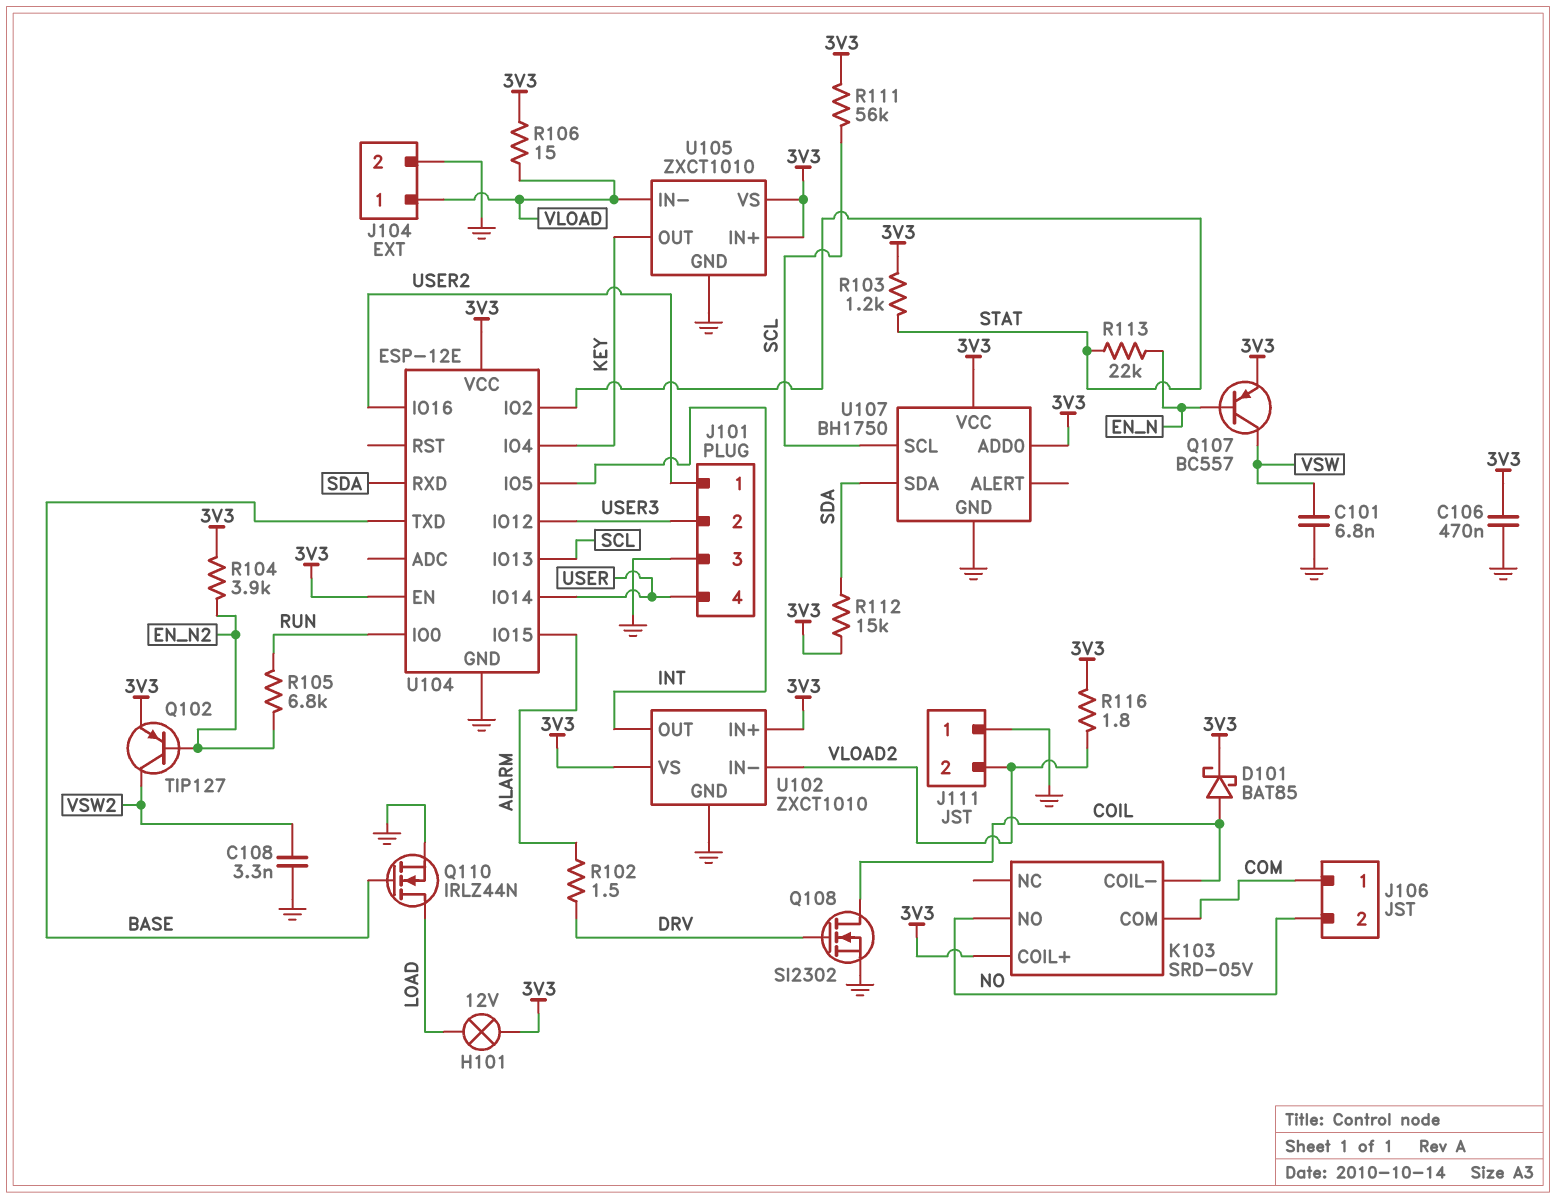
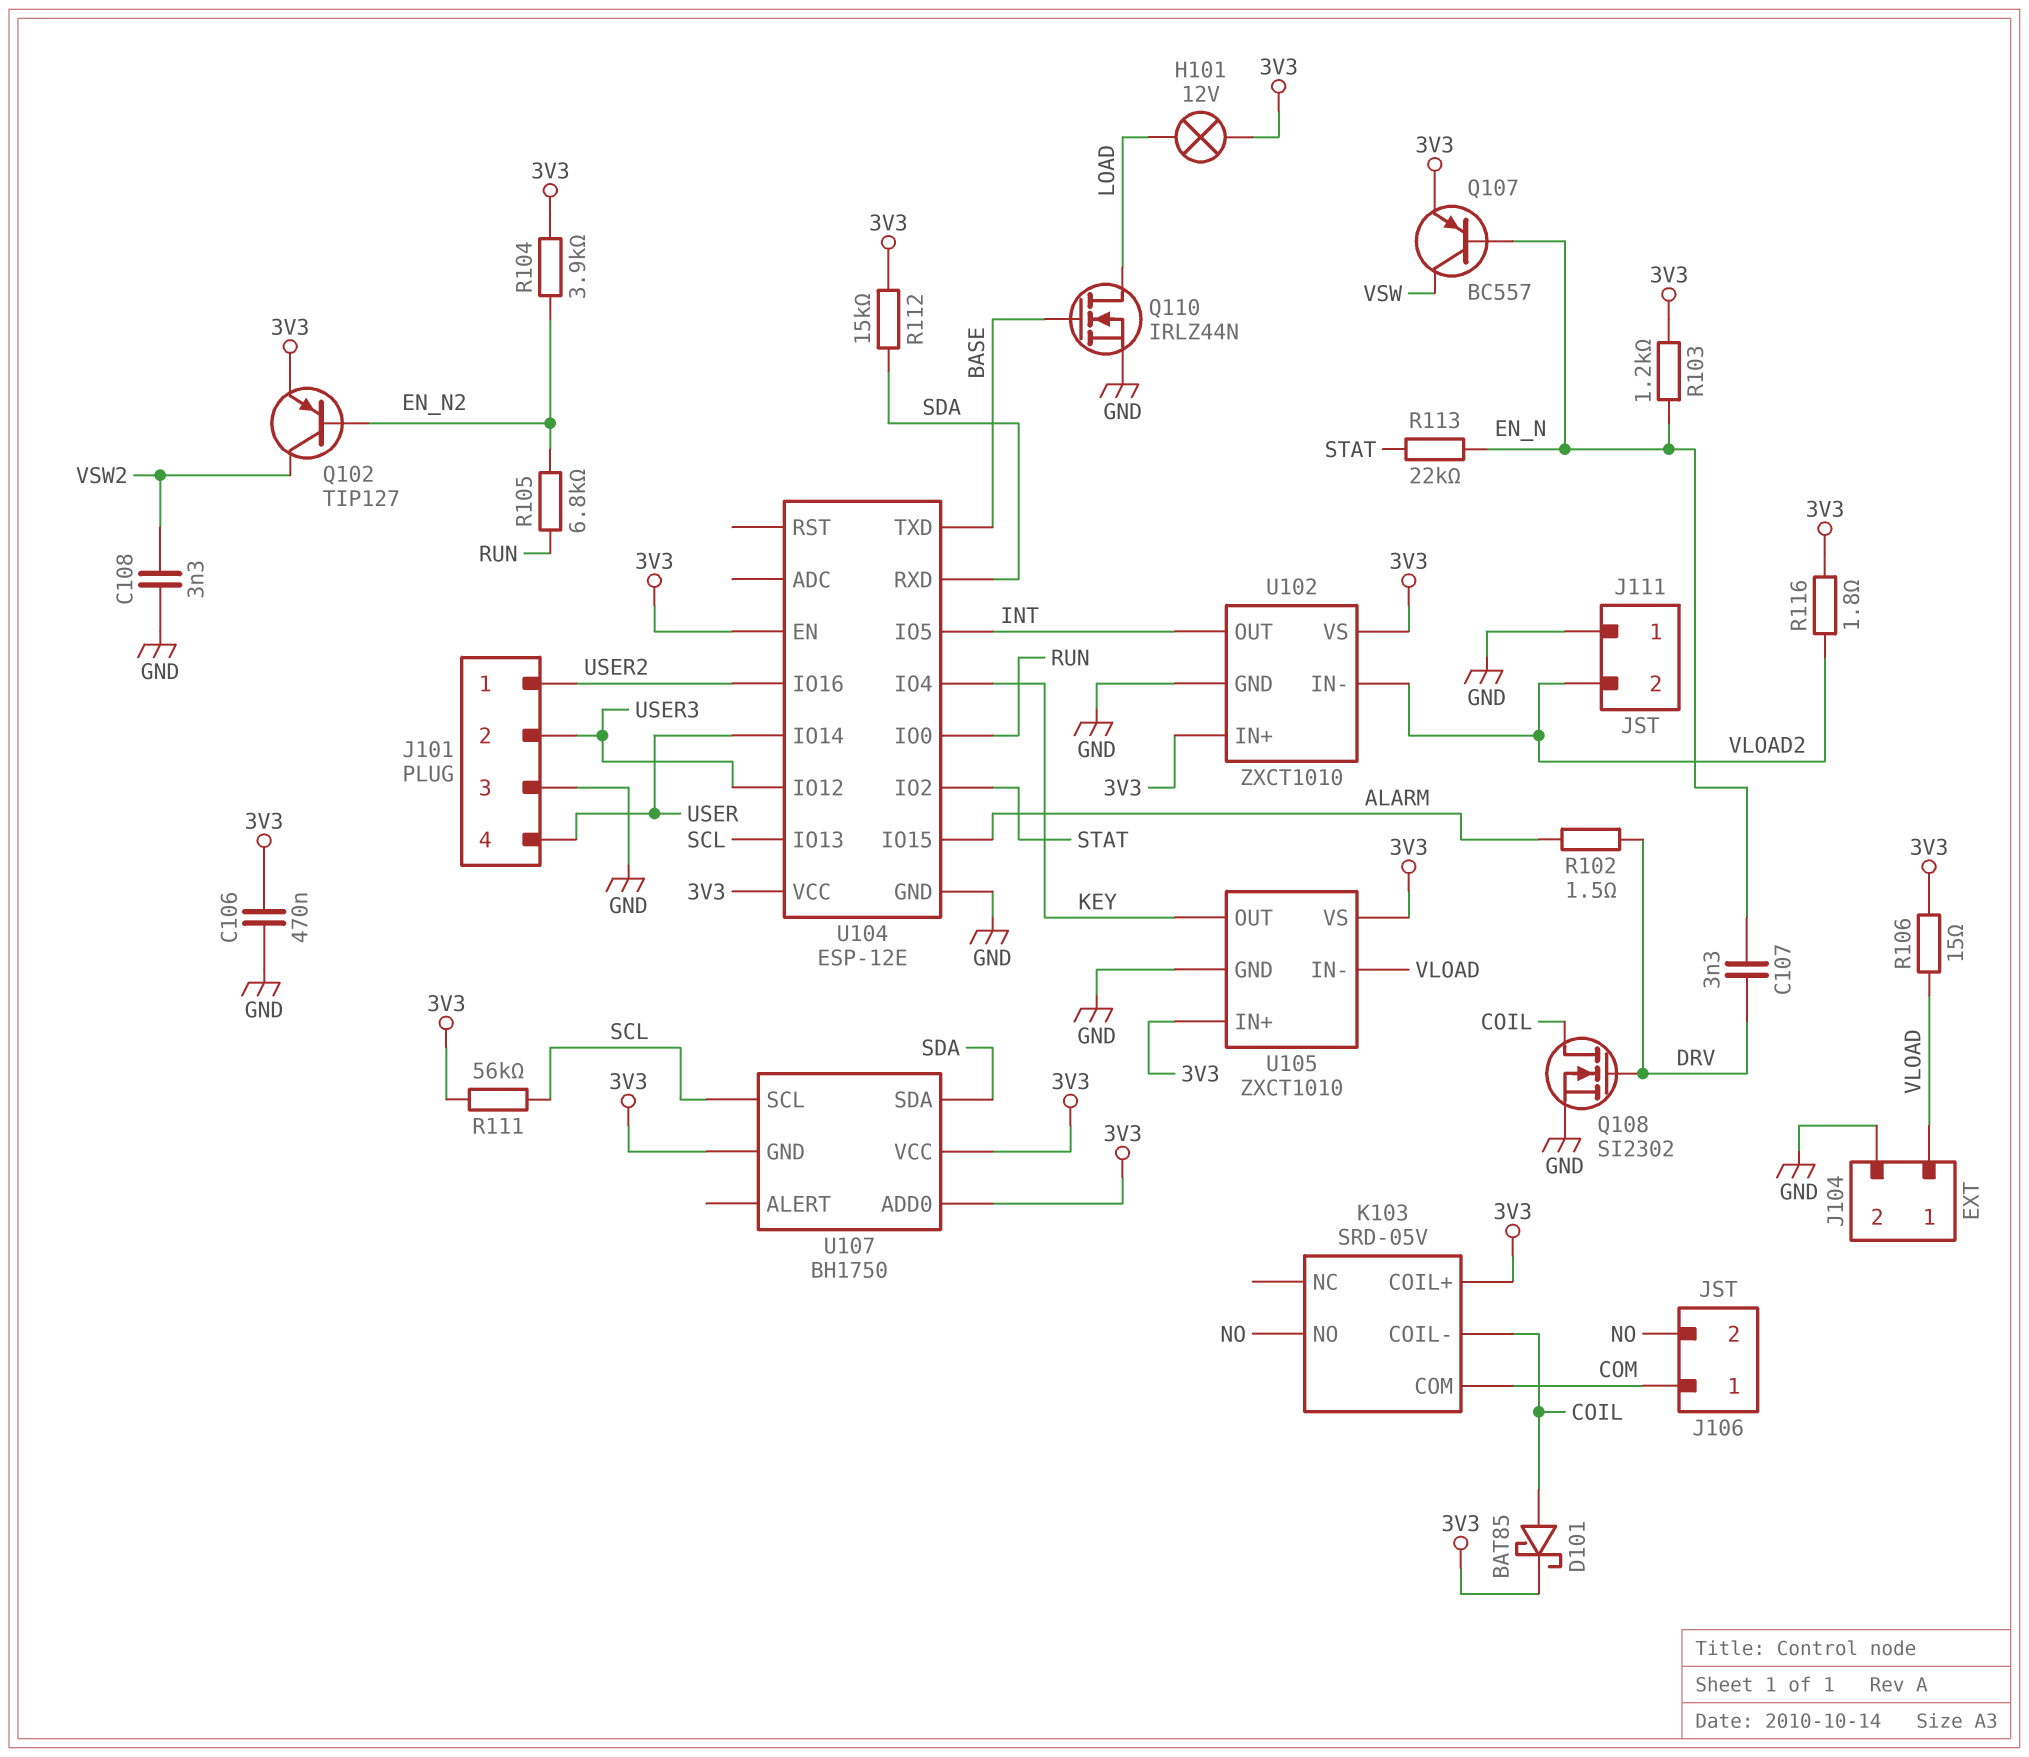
C101: 6.8nF (GND, VSW) -> none
C107: none -> 3.3nF (DRV, EN_N)
R103: 1.2k (3V3, STAT) -> 1.2k (3V3, EN_N)
U107 pin GND: GND -> 3V3

